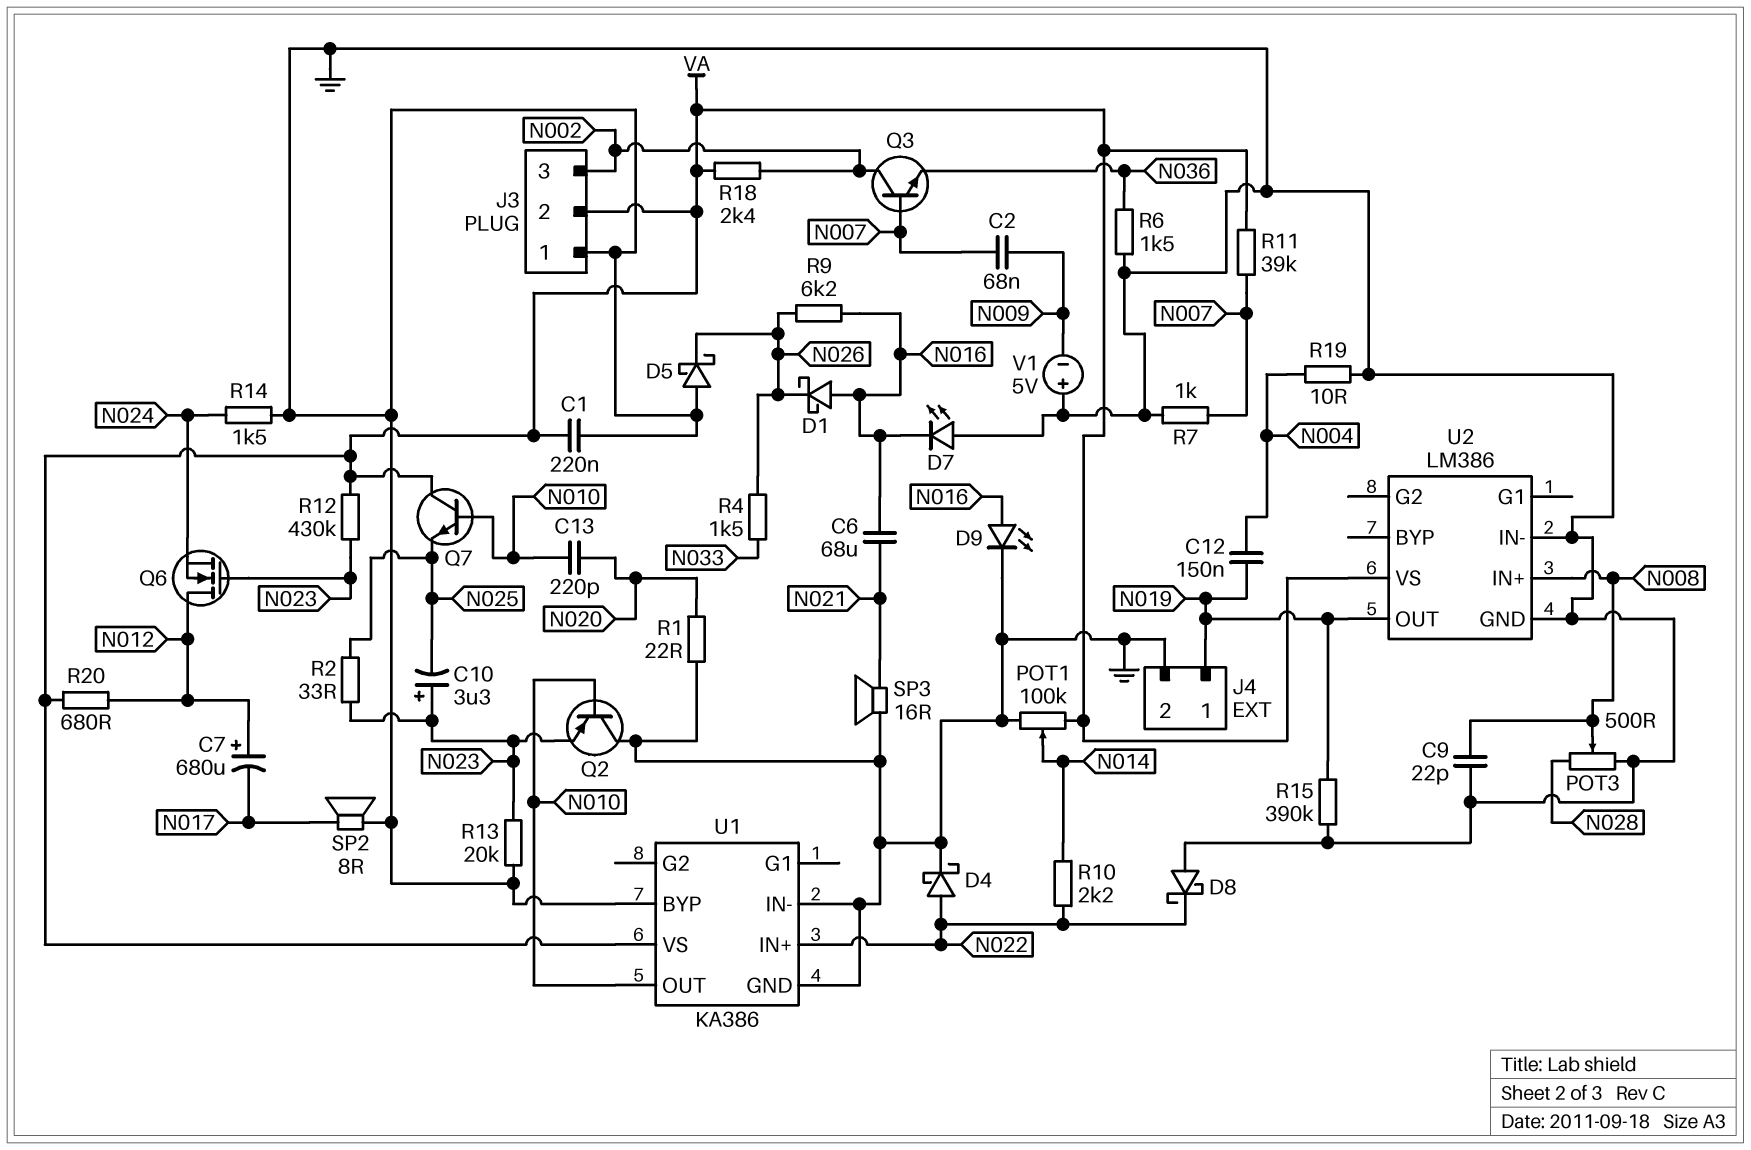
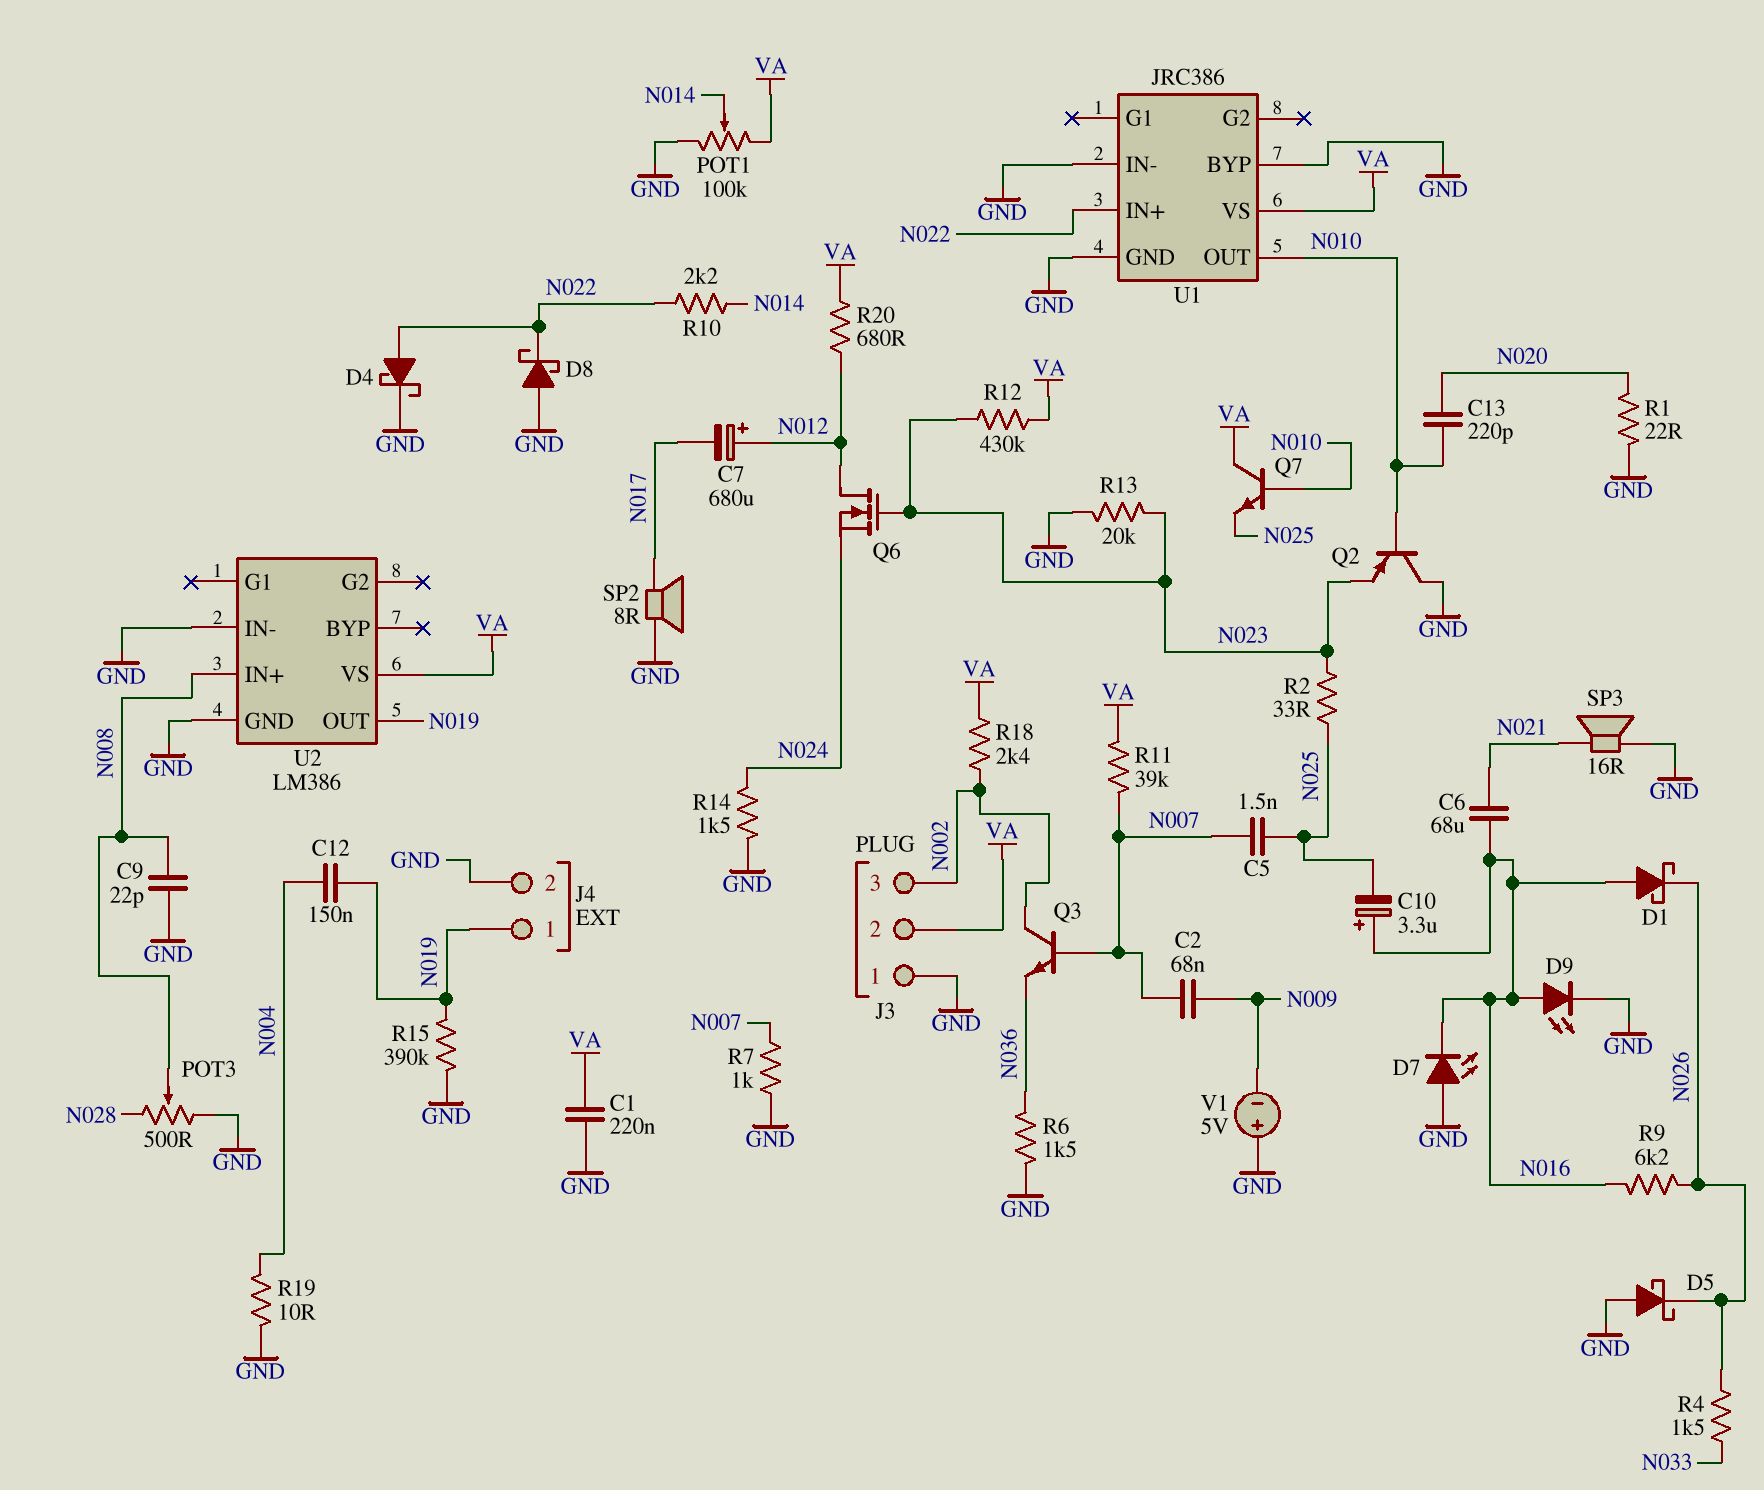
C5: none -> 1.5nF (N007, N025)
C10: 3.3uF (plus N023, minus N025) -> 3.3uF (plus N016, minus N025)
U1: KA386 -> JRC386

